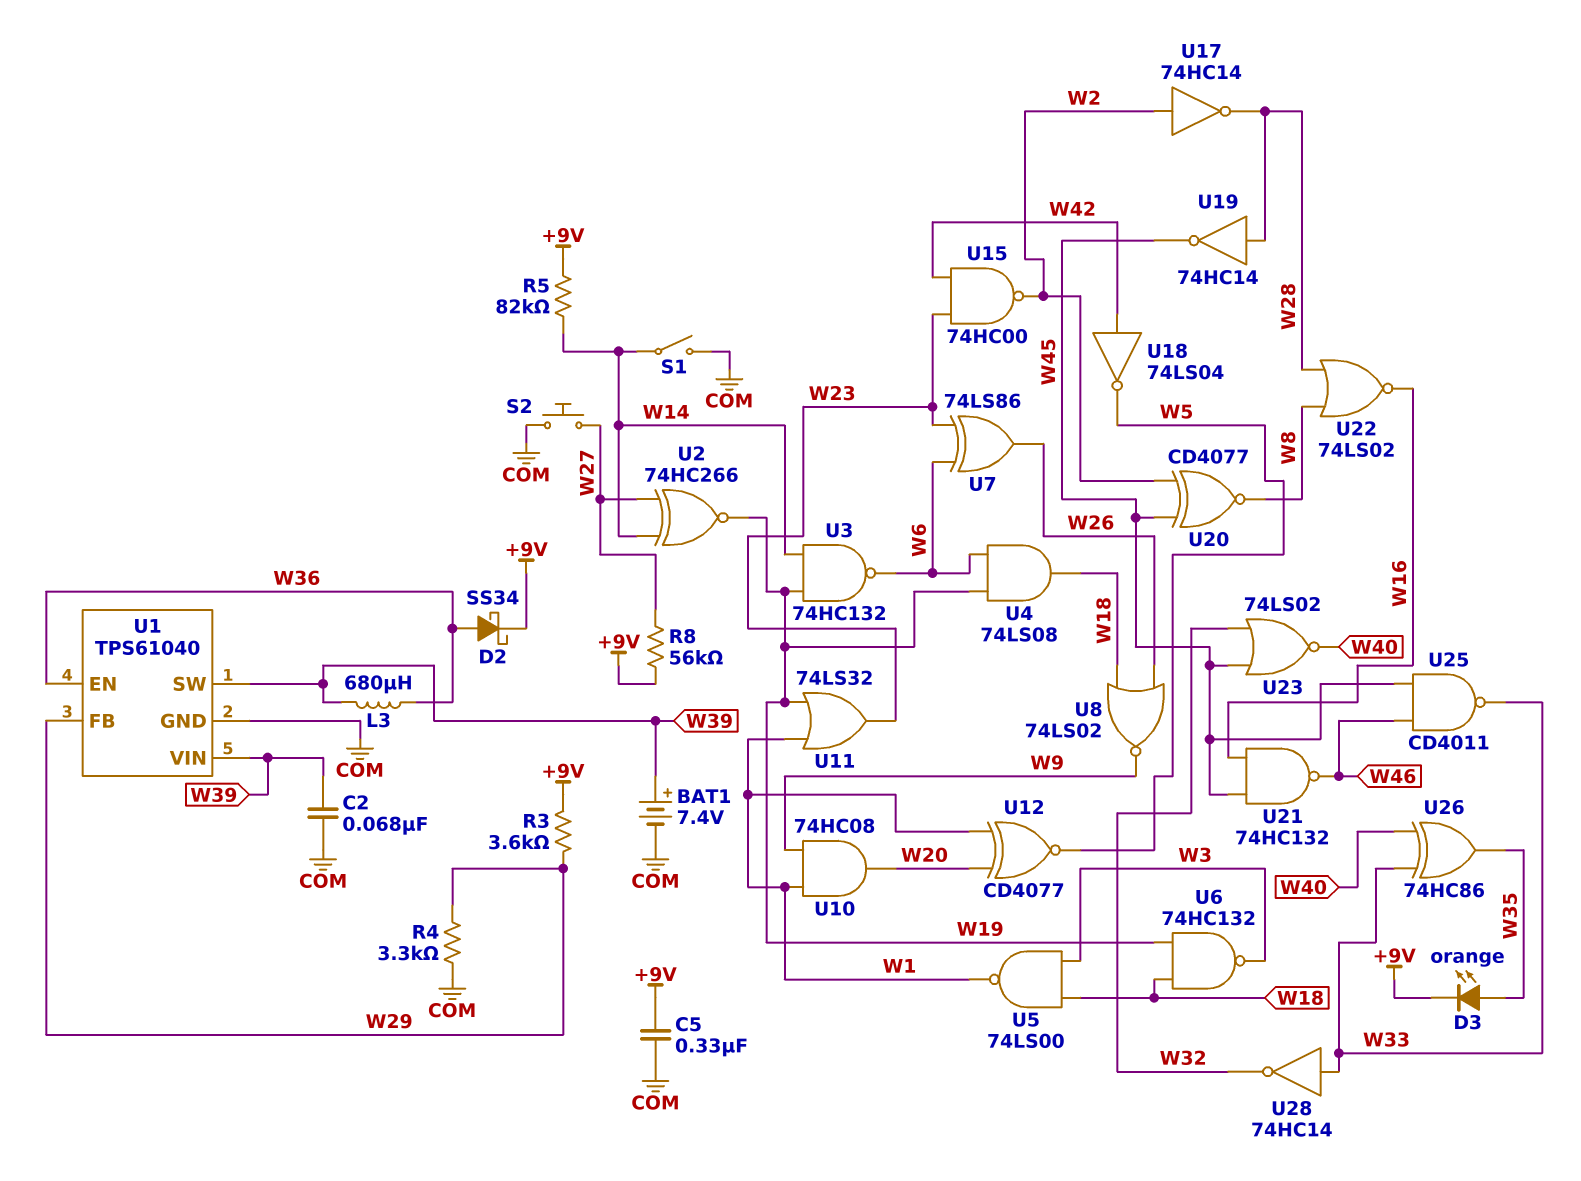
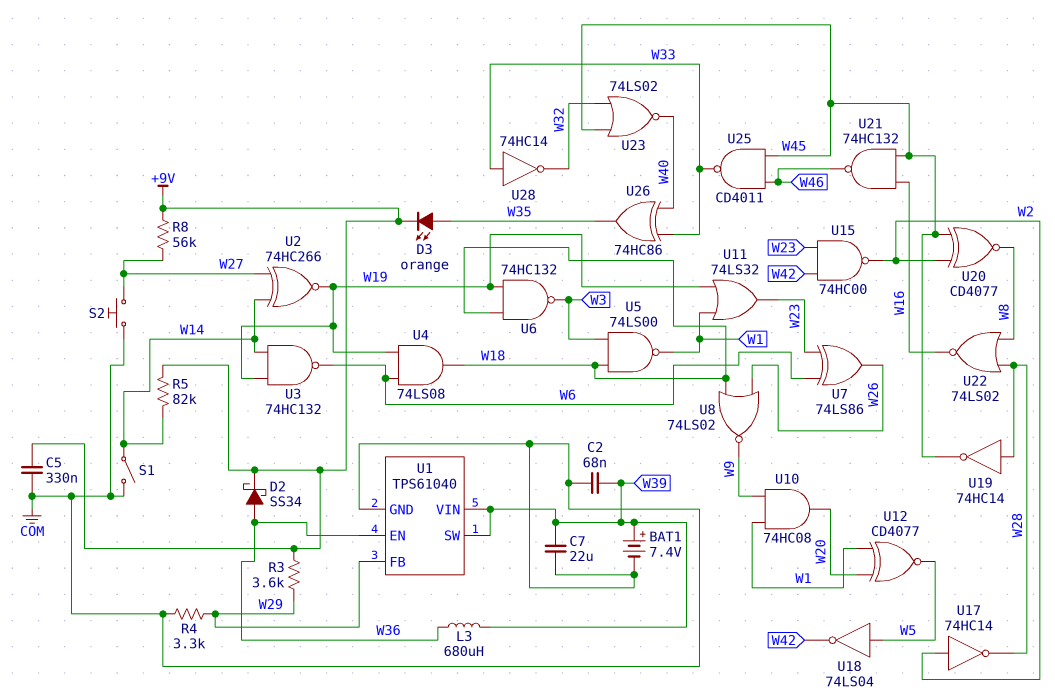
C7: none -> 22uF (COM, W39)
U18: NOT 74LS04 (in W42, out W5) -> NOT 74LS04 (in W5, out W42)

